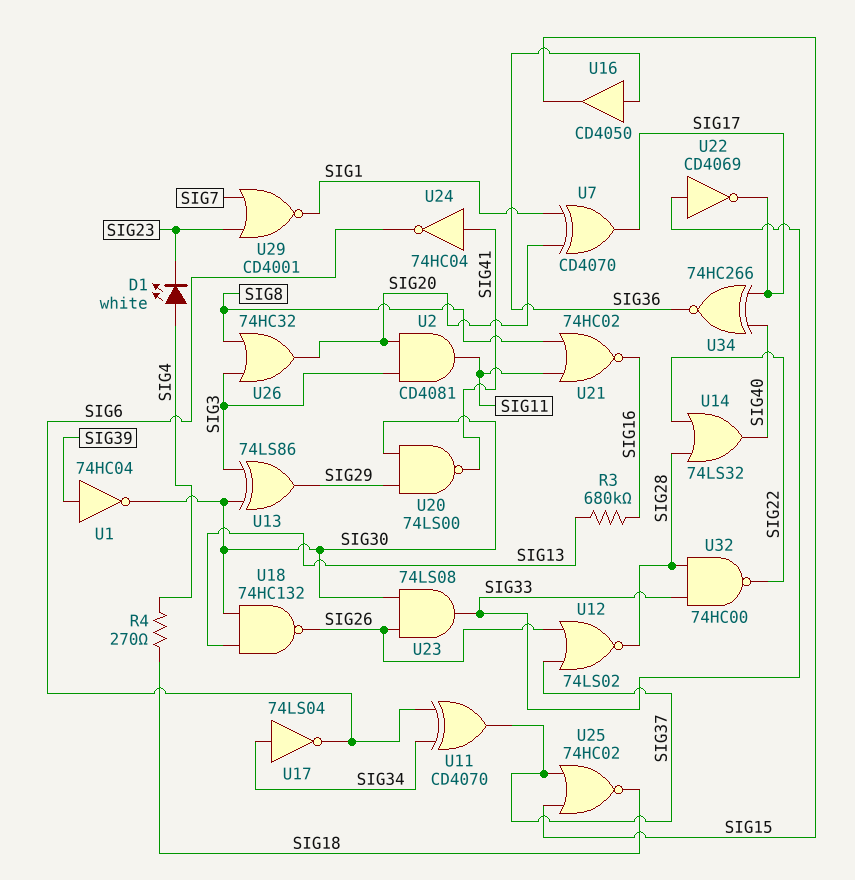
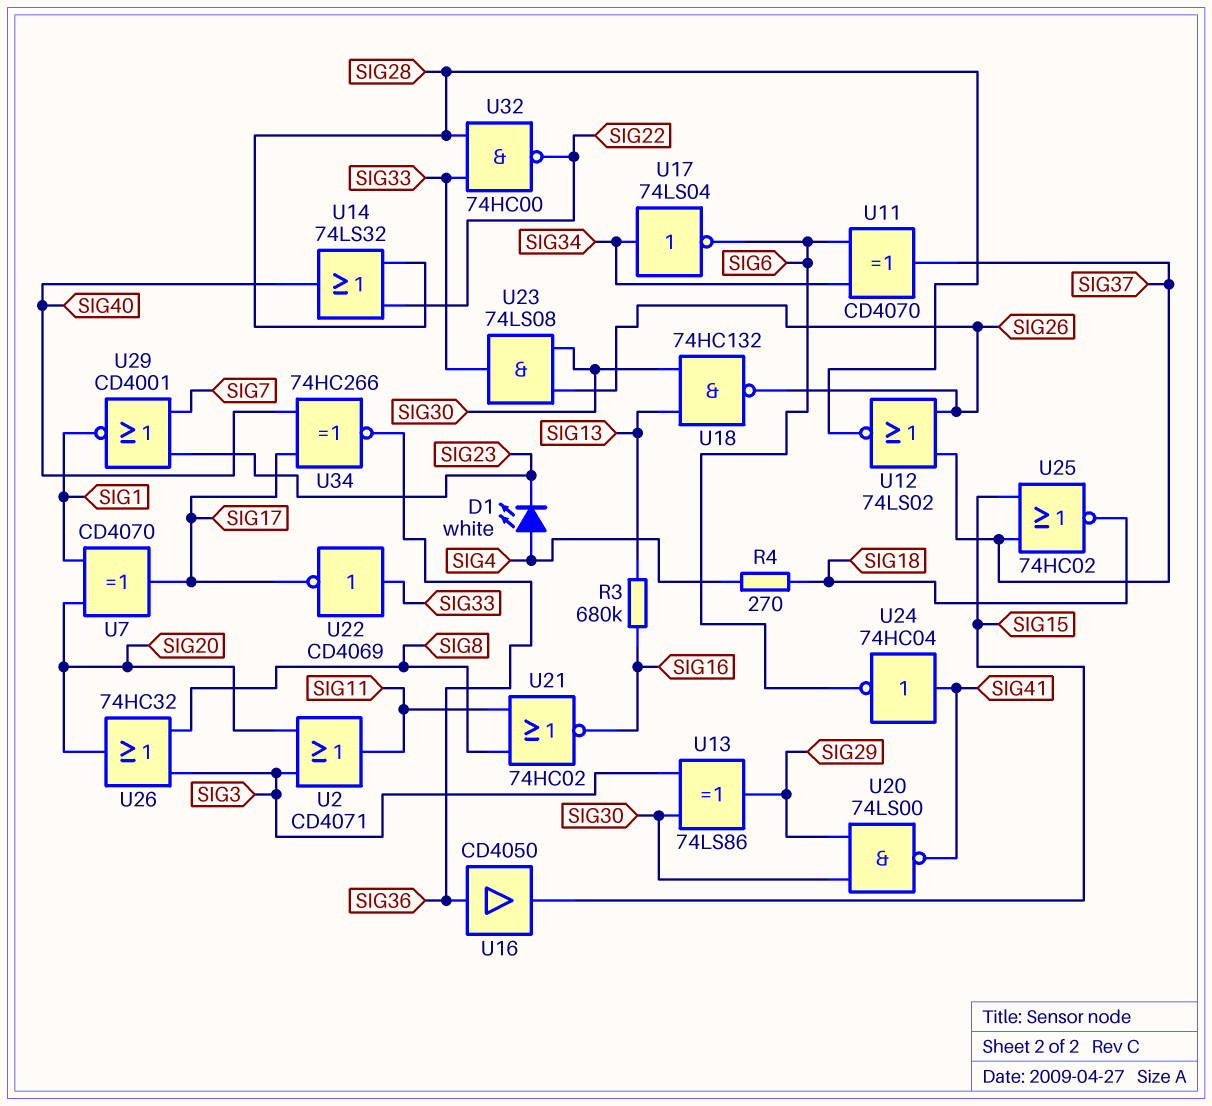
U1: NOT 74HC04 (in SIG39, out SIG30) -> none
U2: AND CD4081 (in SIG3, in SIG20, out SIG11) -> OR CD4071 (in SIG3, in SIG20, out SIG11)

